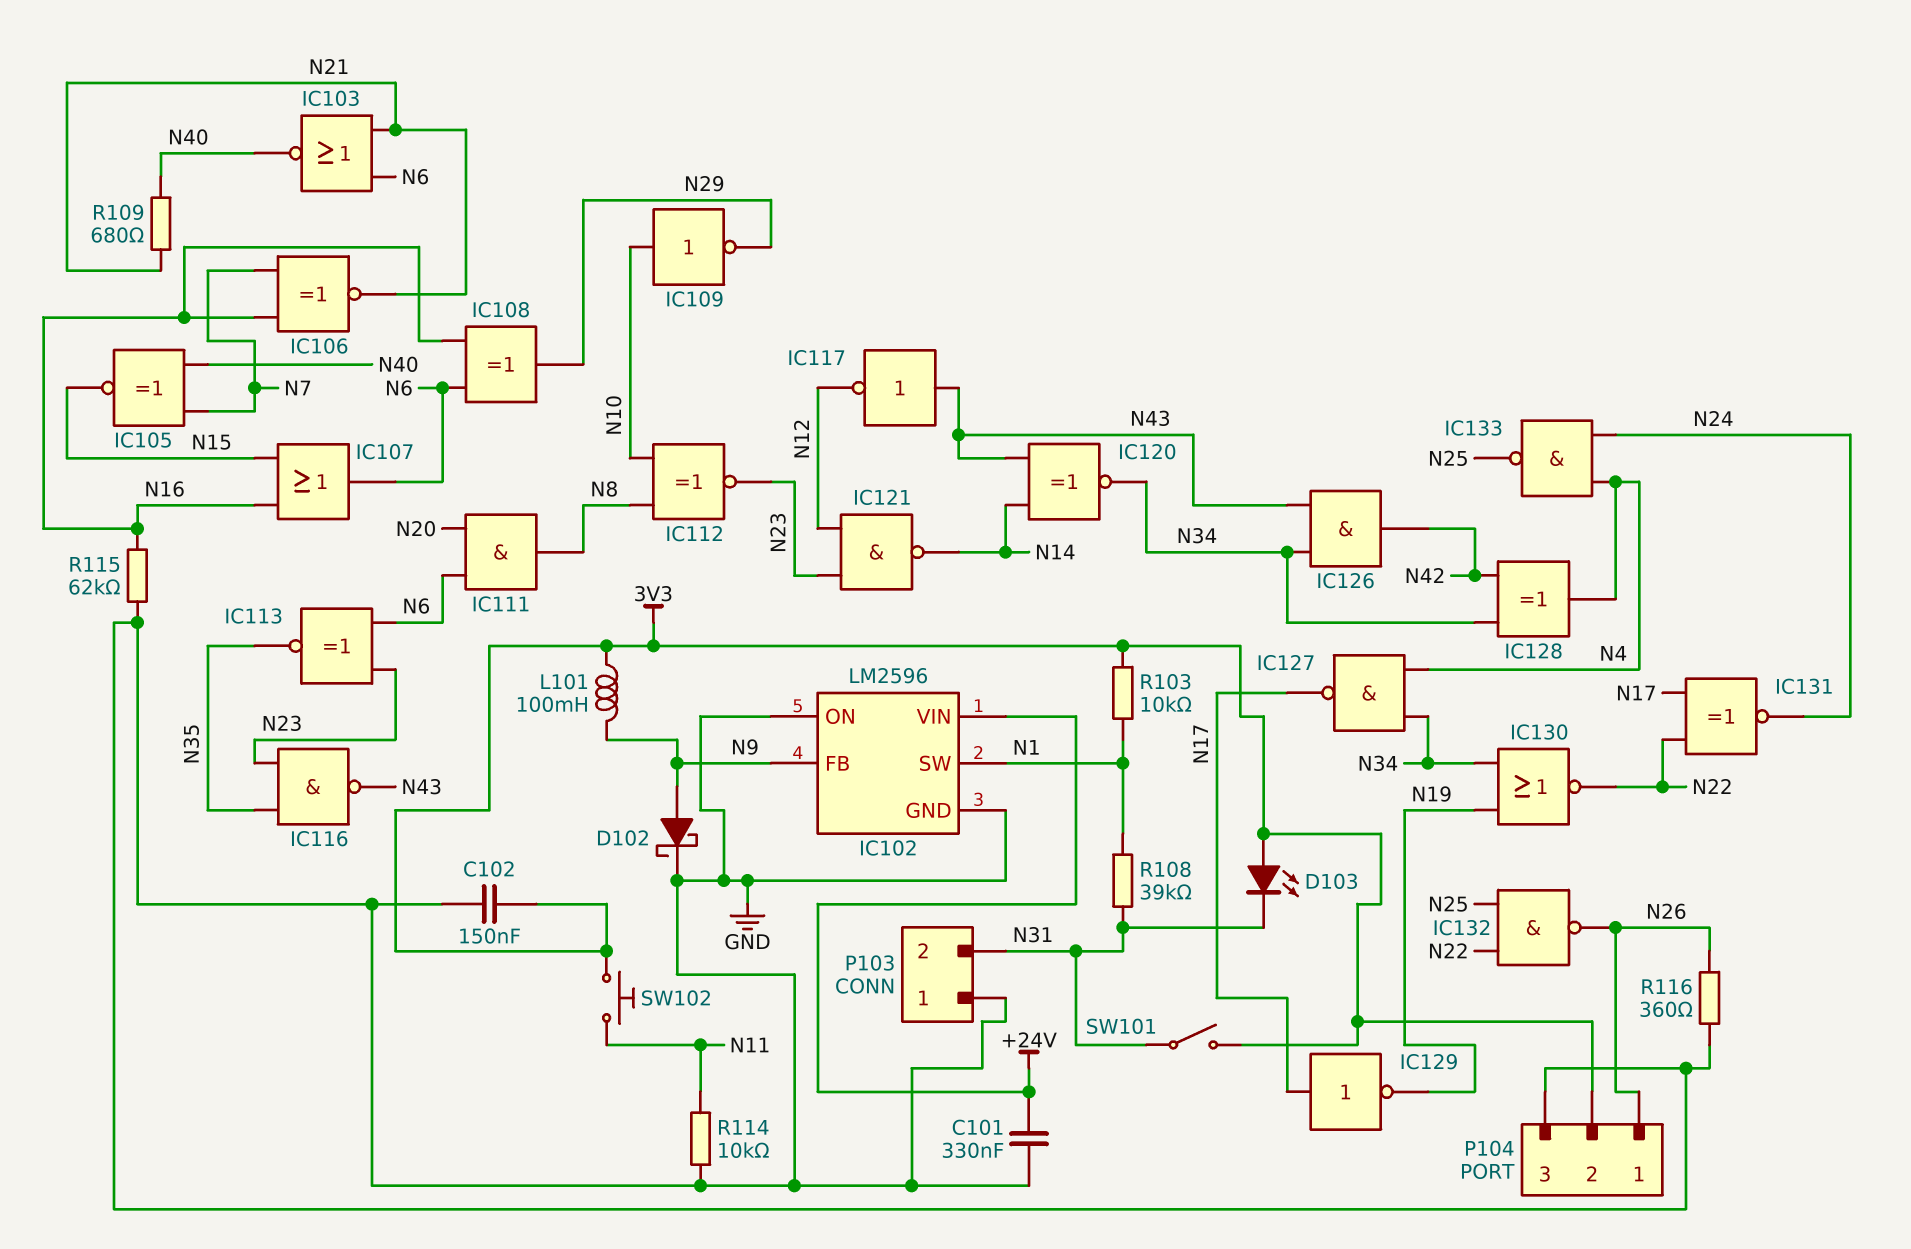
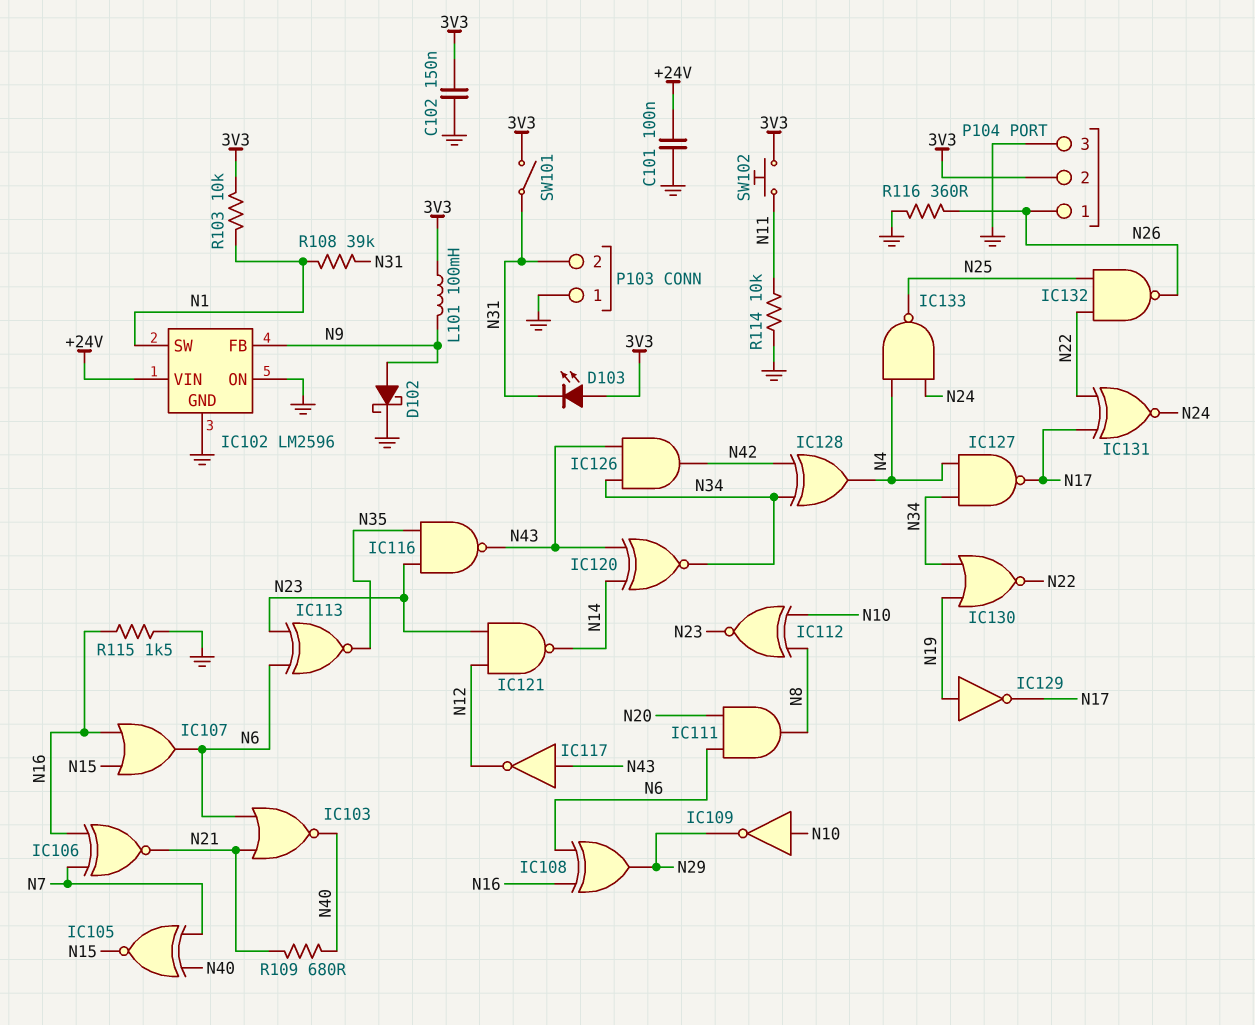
C101: 330nF (+24V, GND) -> 100nF (+24V, GND)
IC129: NOT (in N17, out N19) -> NOT (in N19, out N17)
R115: 62k (GND, N16) -> 1.5k (GND, N16)

